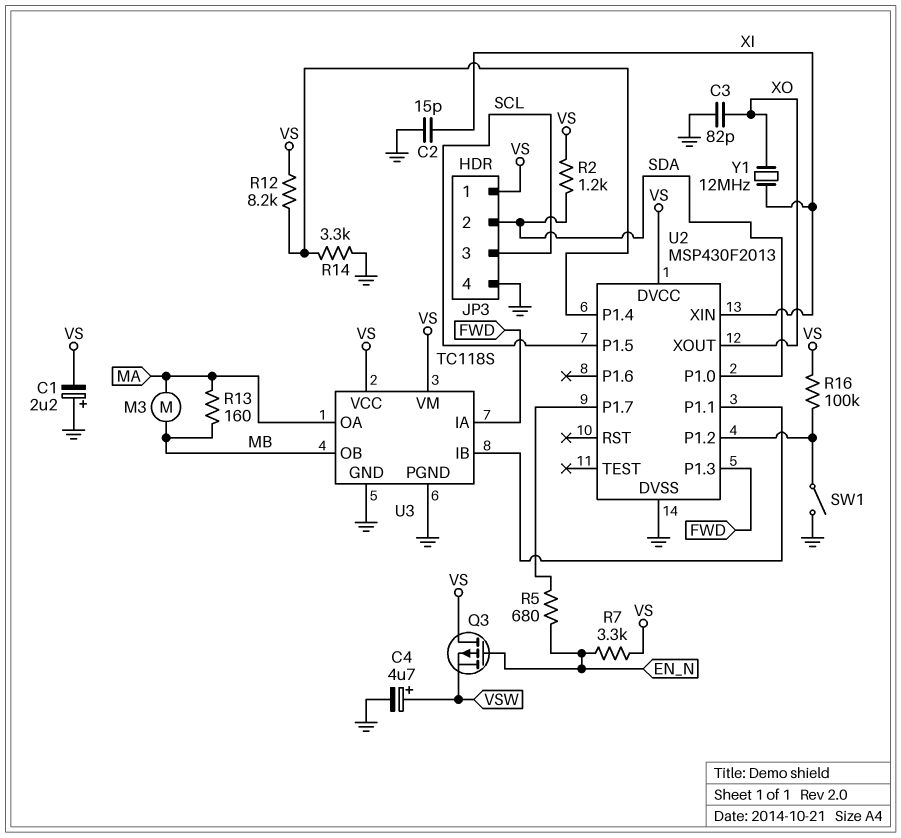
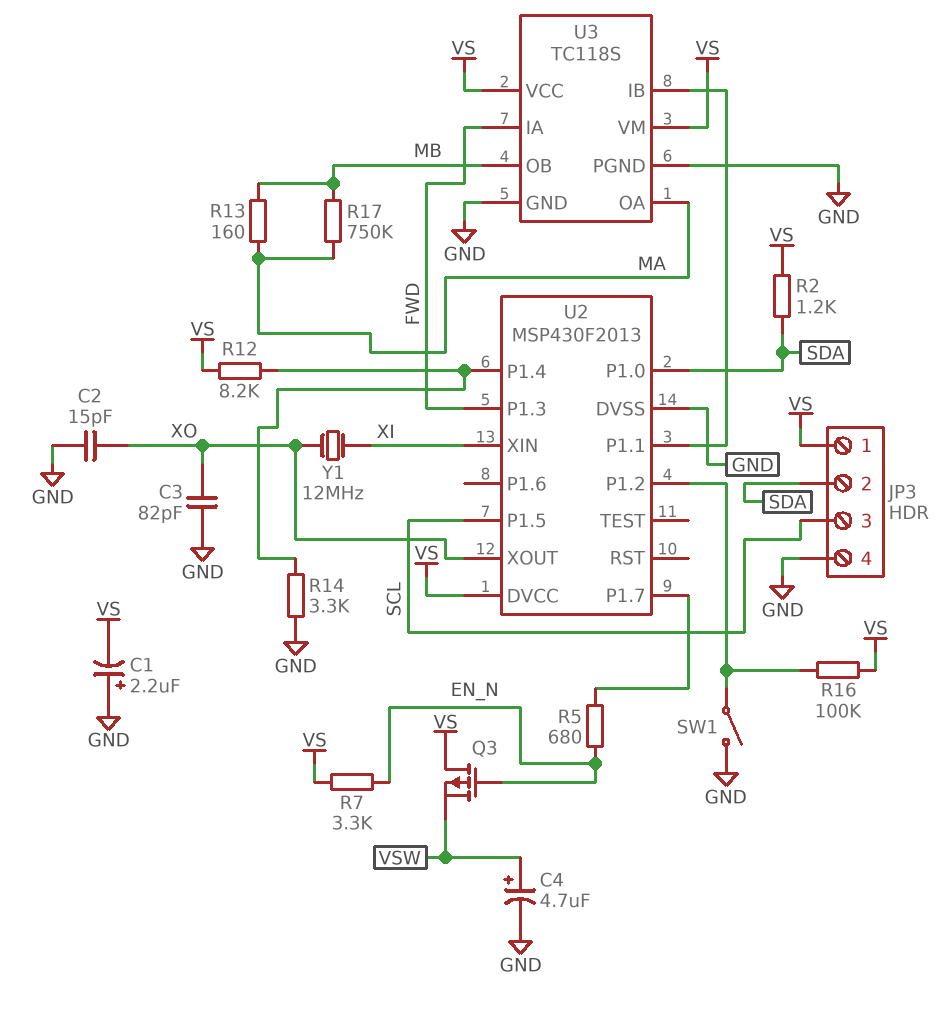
C2: 15pF (GND, XI) -> 15pF (GND, XO)
M3: motor (MA, MB) -> none
R17: none -> 750k (MA, MB)

